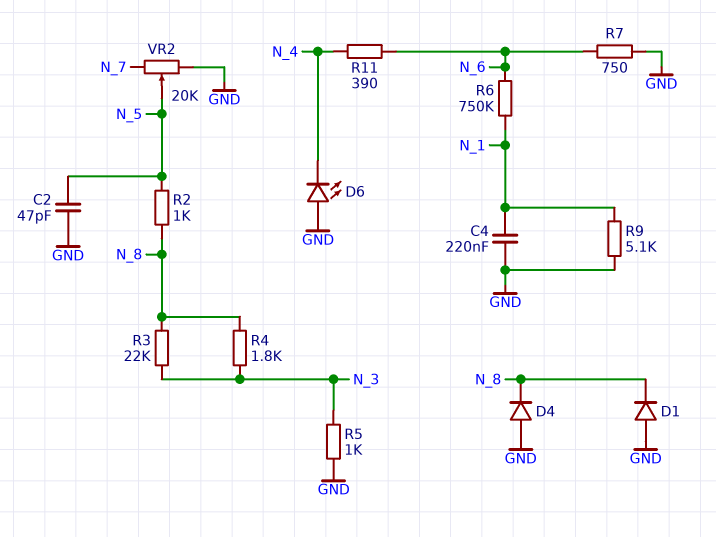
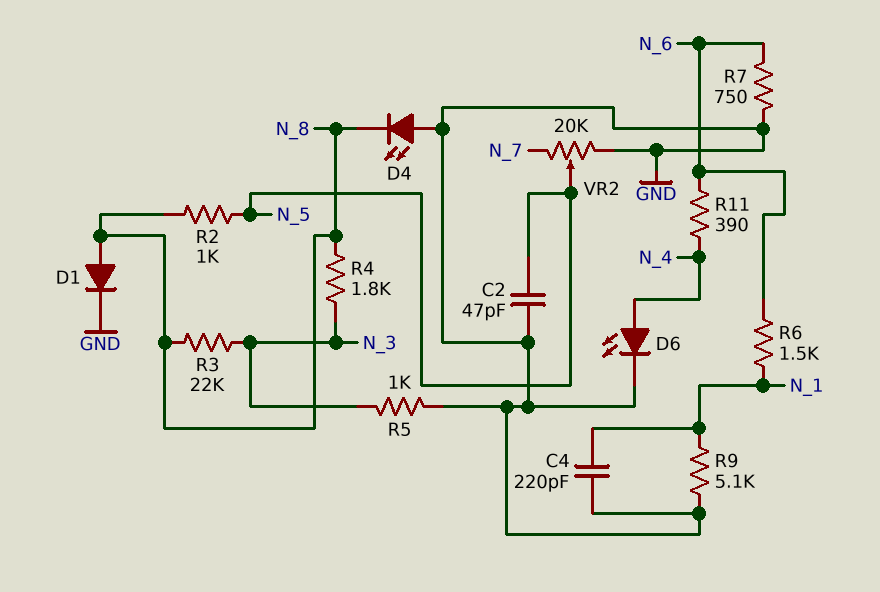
C4: 220nF (GND, N_1) -> 220pF (GND, N_1)
D1: diode (A GND, K N_8) -> diode (A N_8, K GND)
D4: diode (A GND, K N_8) -> LED (A GND, K N_8)
D6: LED (A GND, K N_4) -> LED (A N_4, K GND)
R6: 750k (N_1, N_6) -> 1.5k (N_1, N_6)

